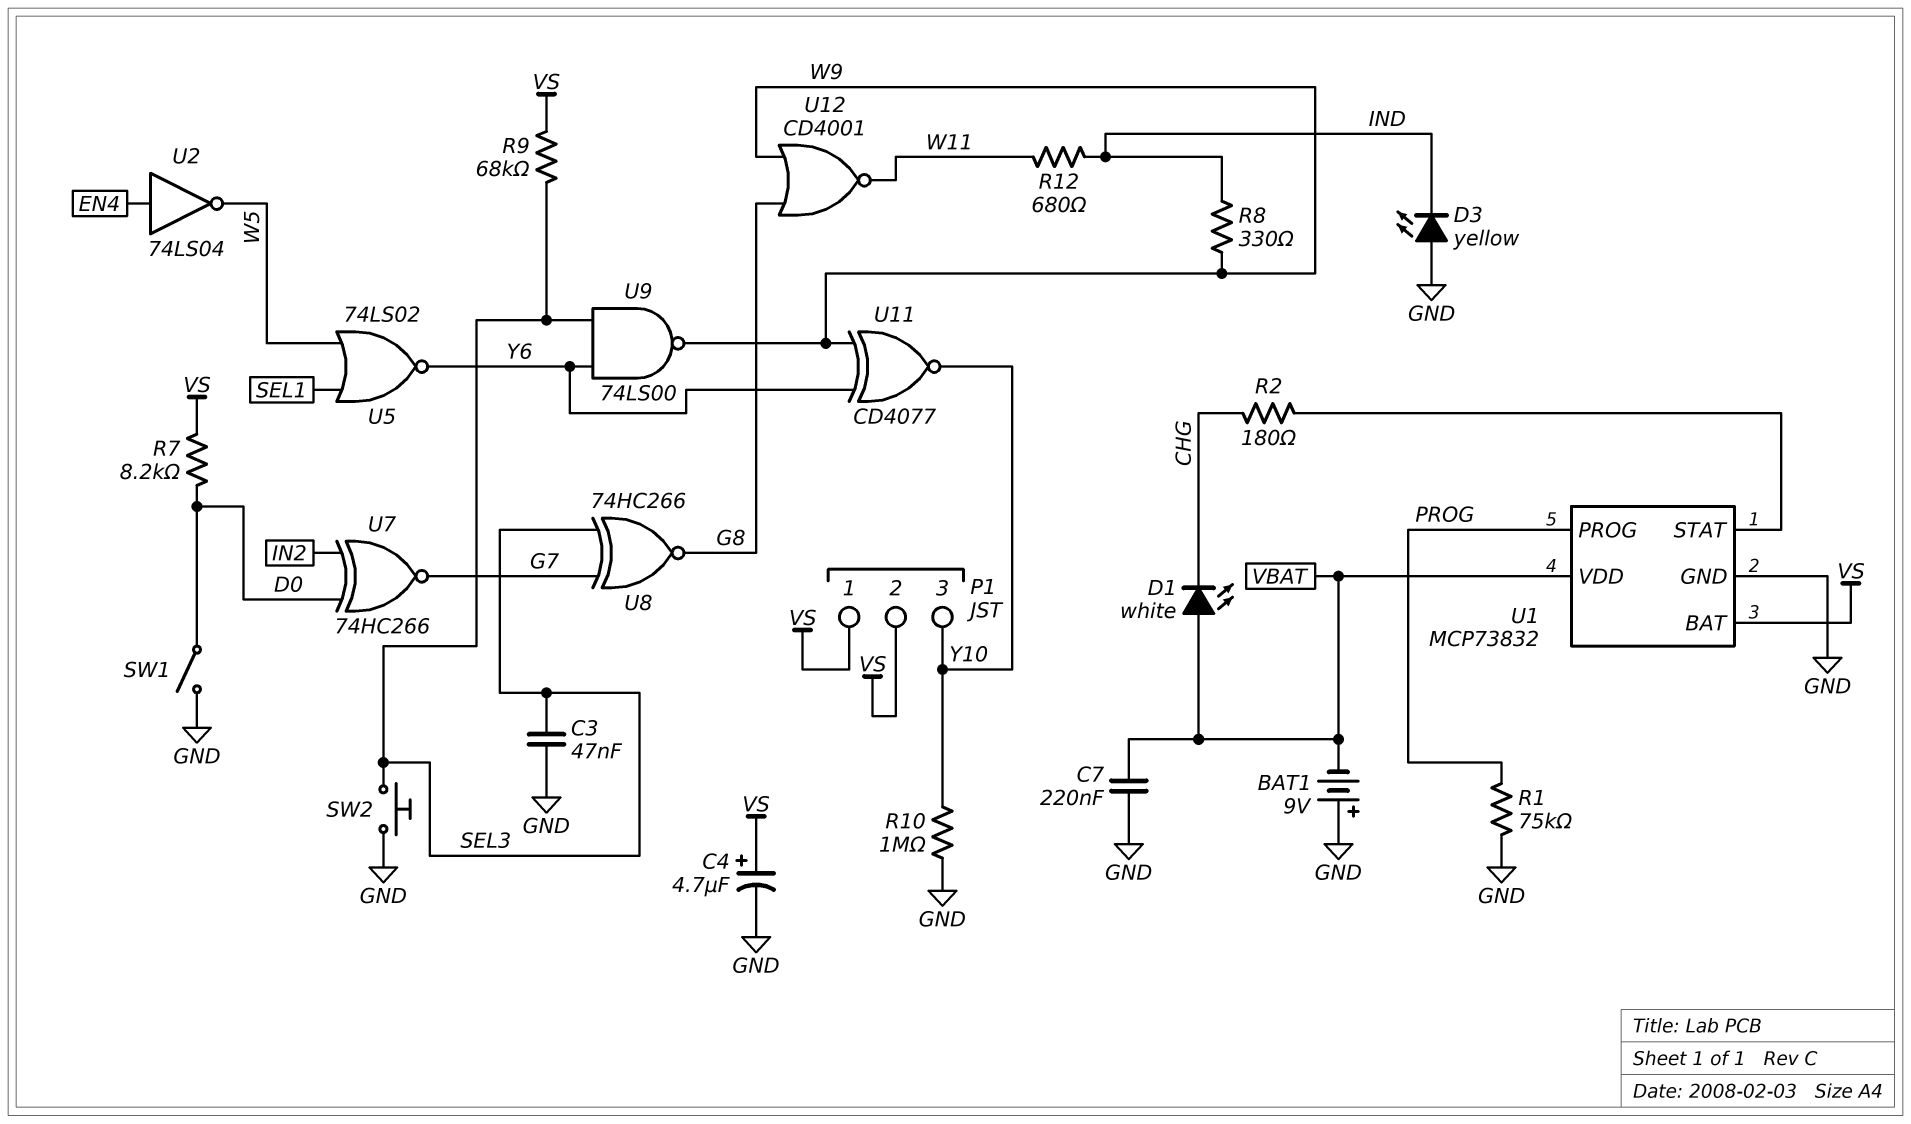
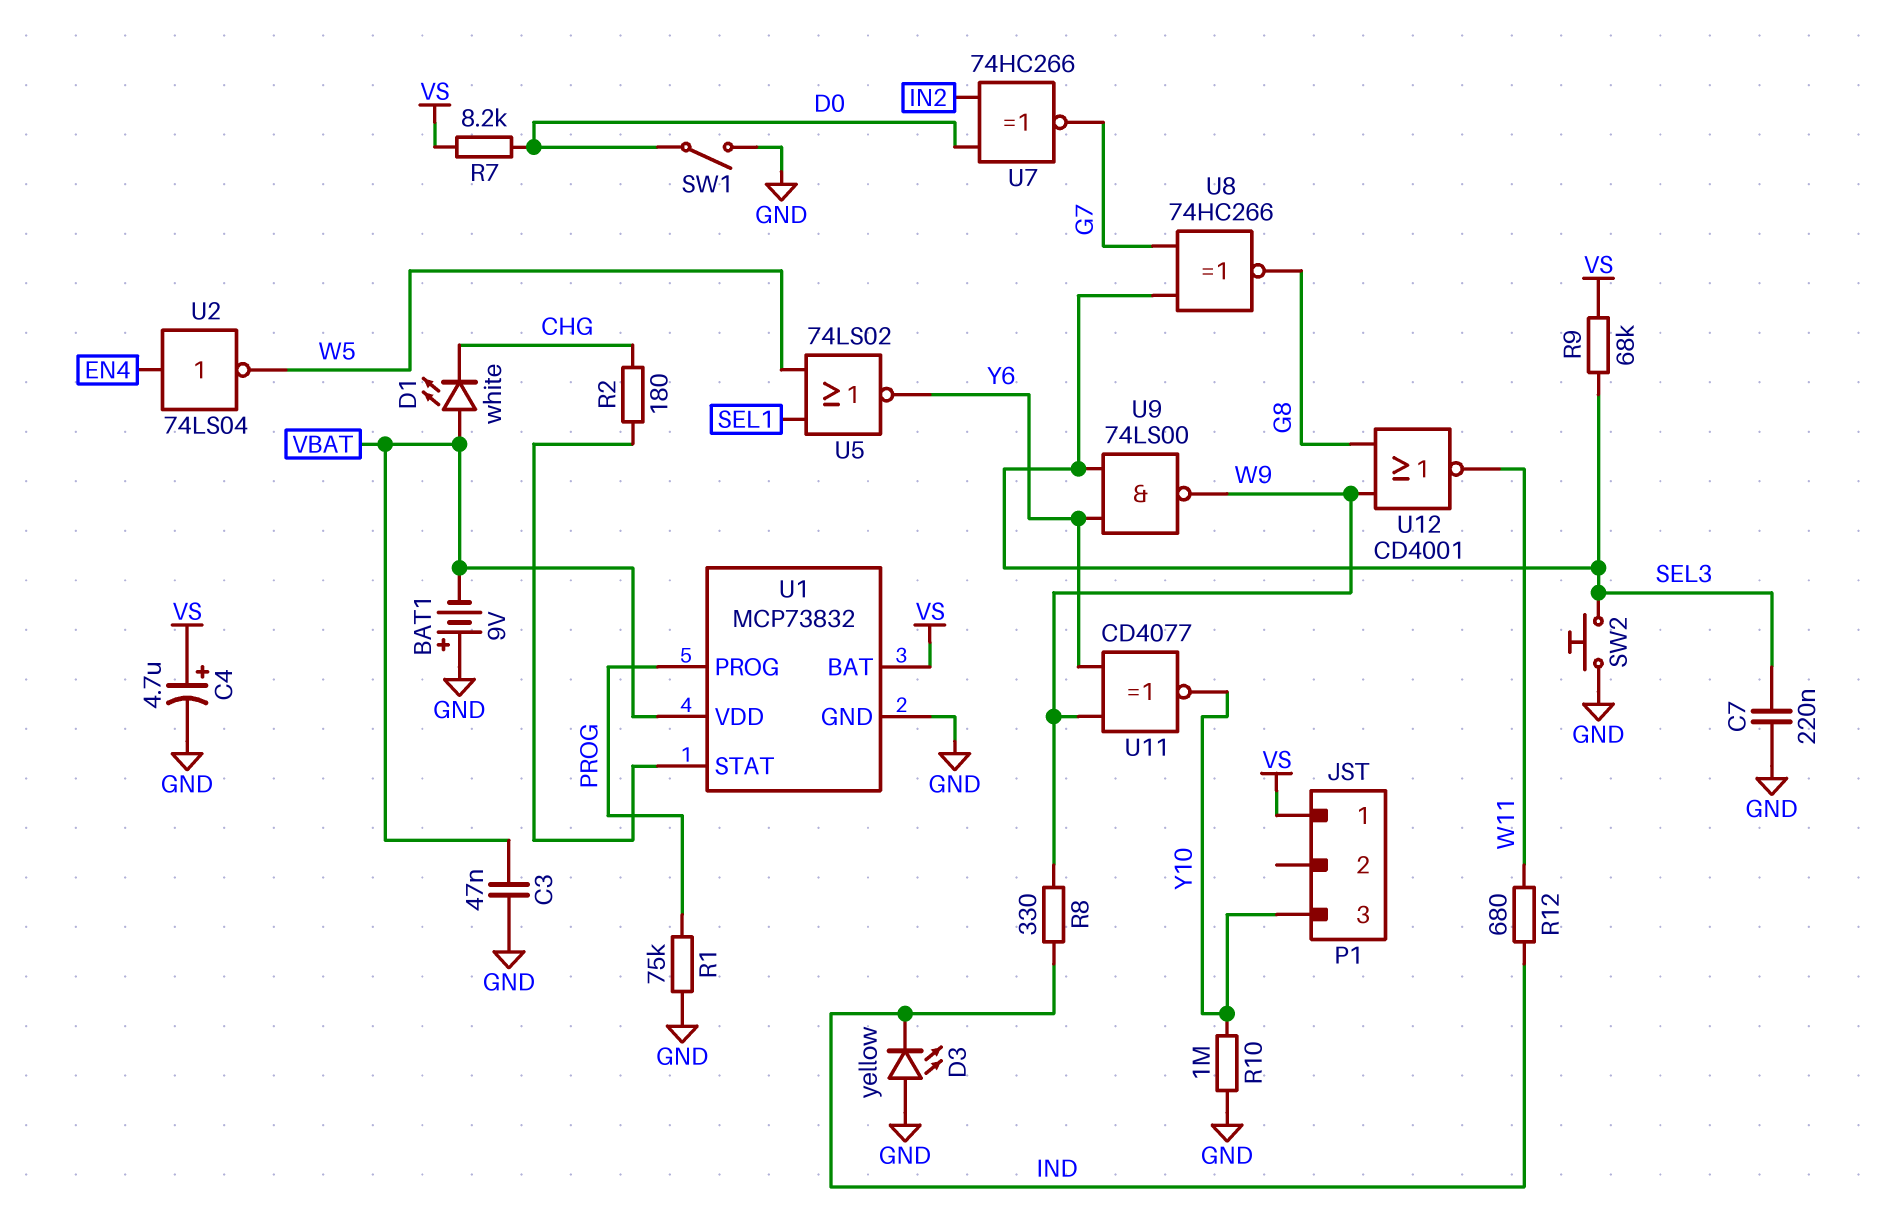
C3: 47nF (GND, SEL3) -> 47nF (GND, VBAT)
C7: 220nF (GND, VBAT) -> 220nF (GND, SEL3)
P1 pin 2: VS -> none

